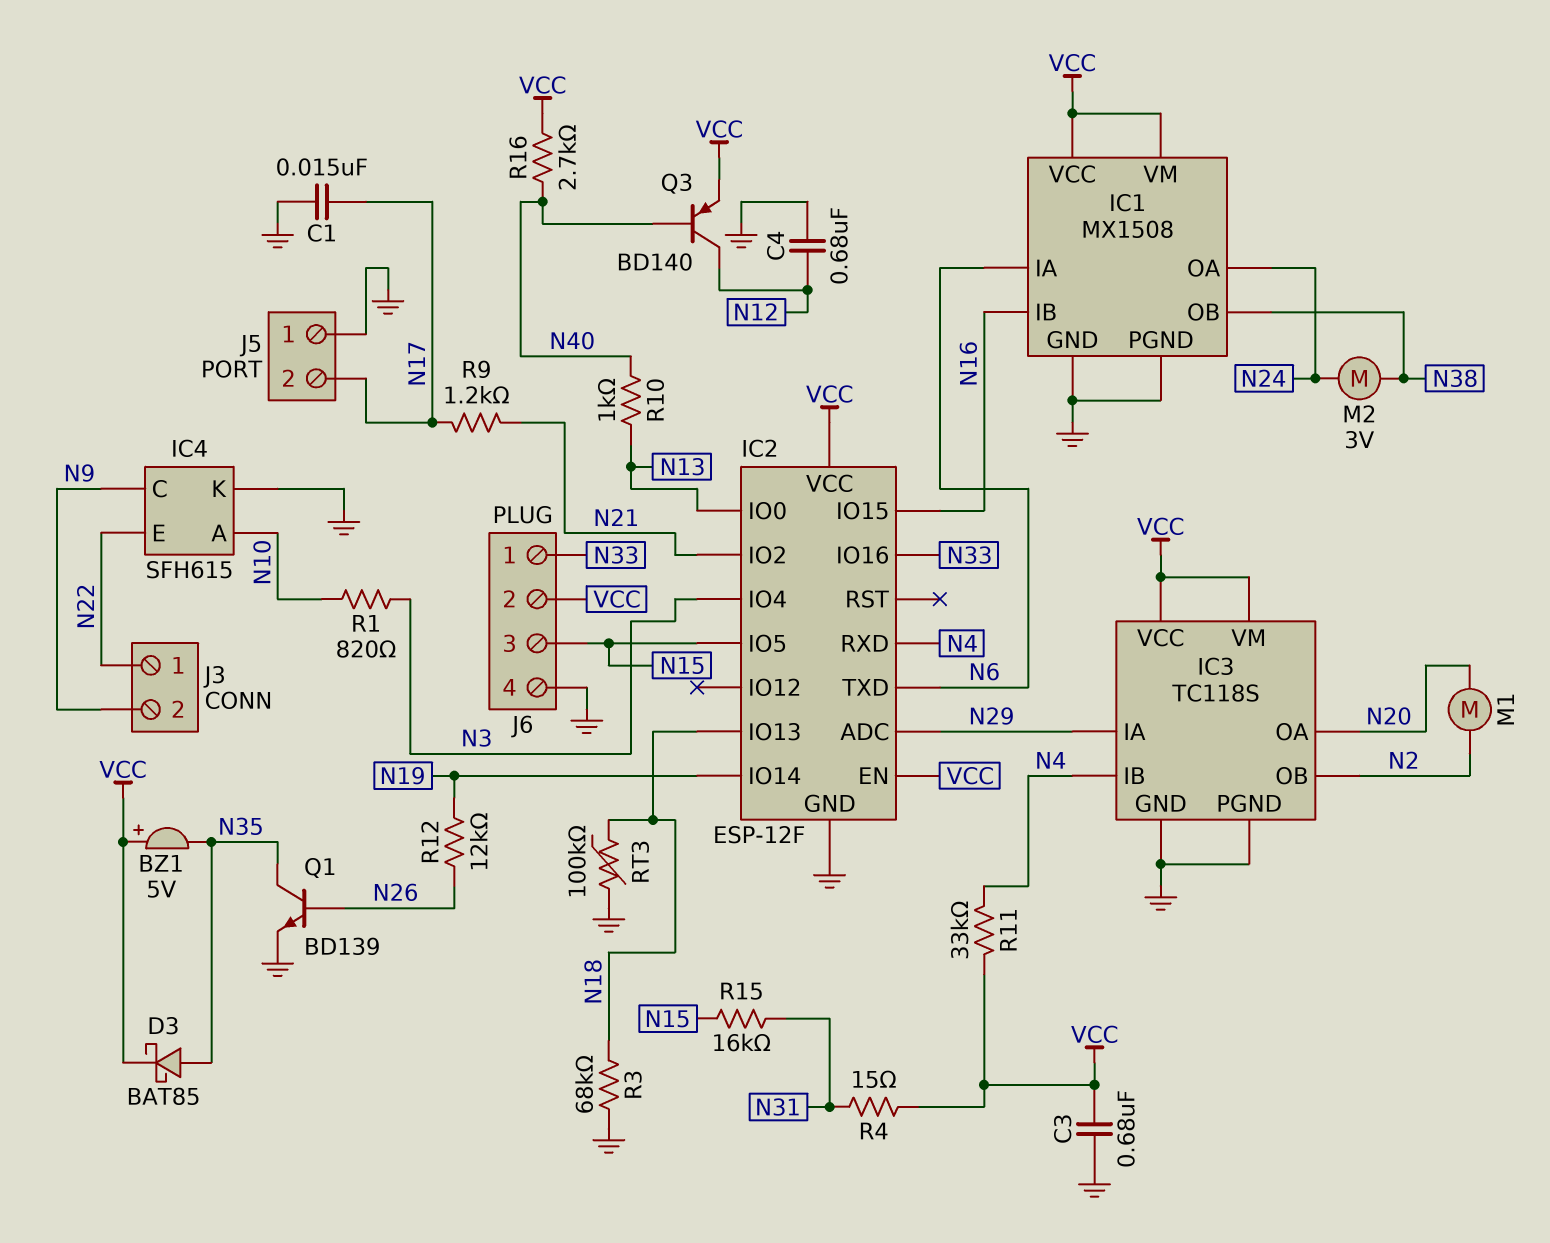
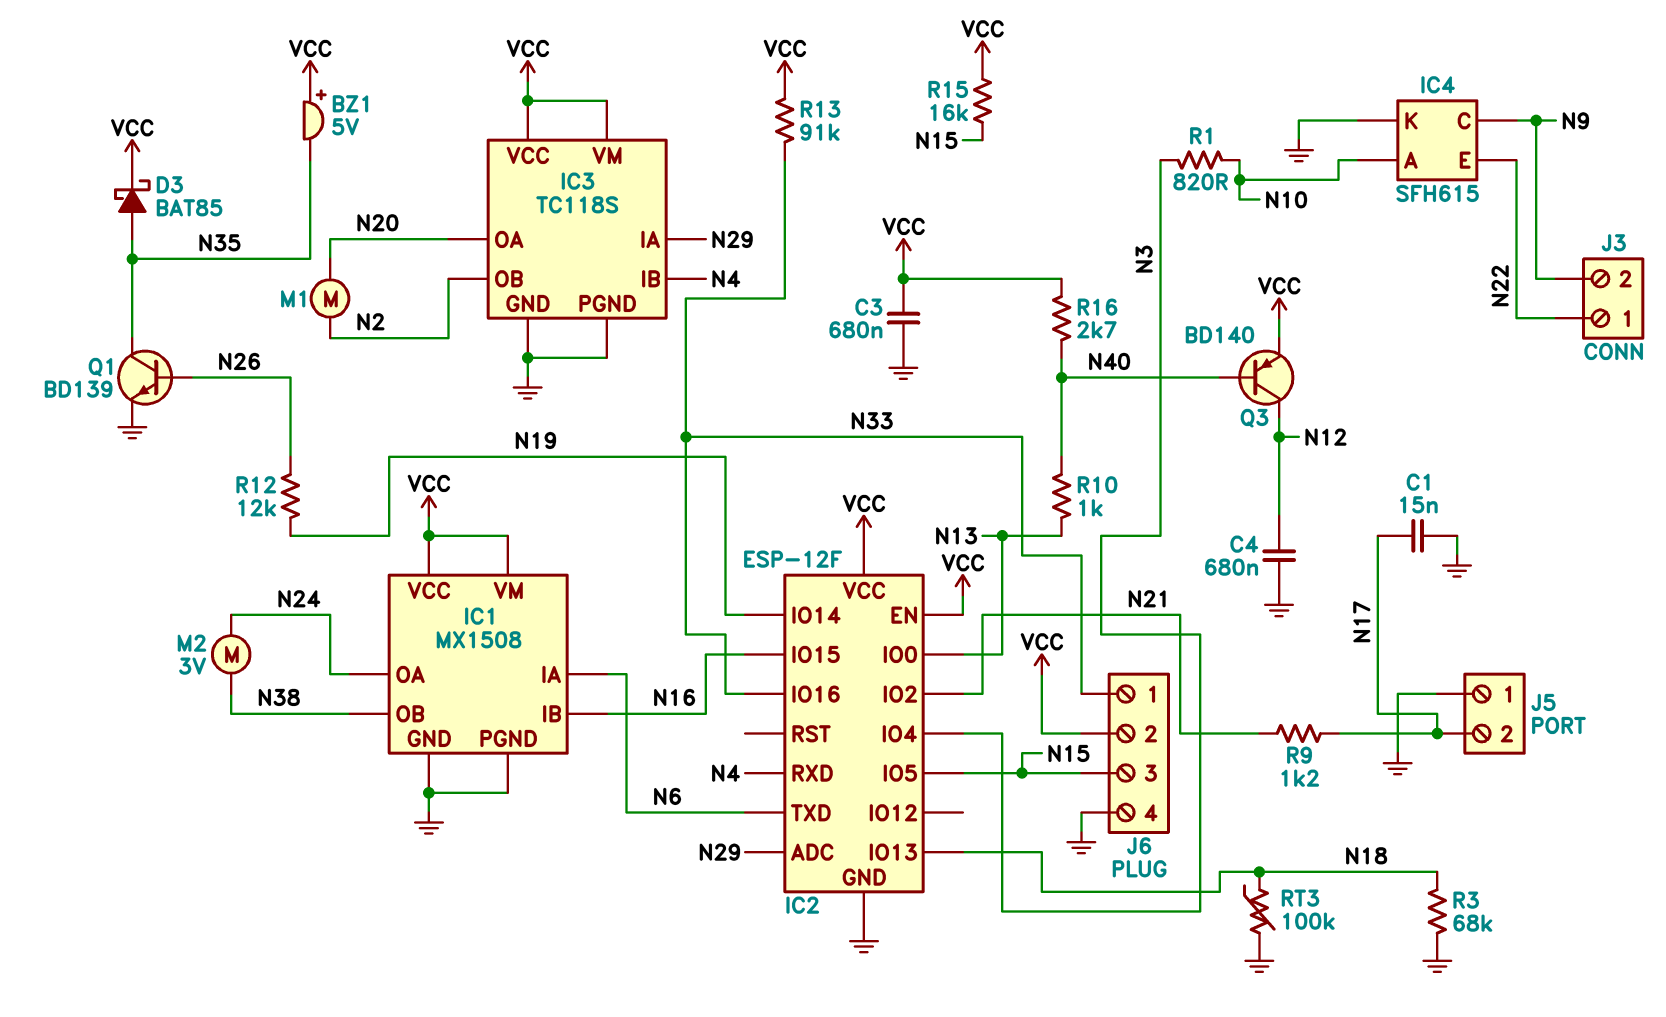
R4: 15 (N31, VCC) -> none
R11: 33k (N4, VCC) -> none
R13: none -> 91k (N33, VCC)
R15: 16k (N15, N31) -> 16k (N15, VCC)

